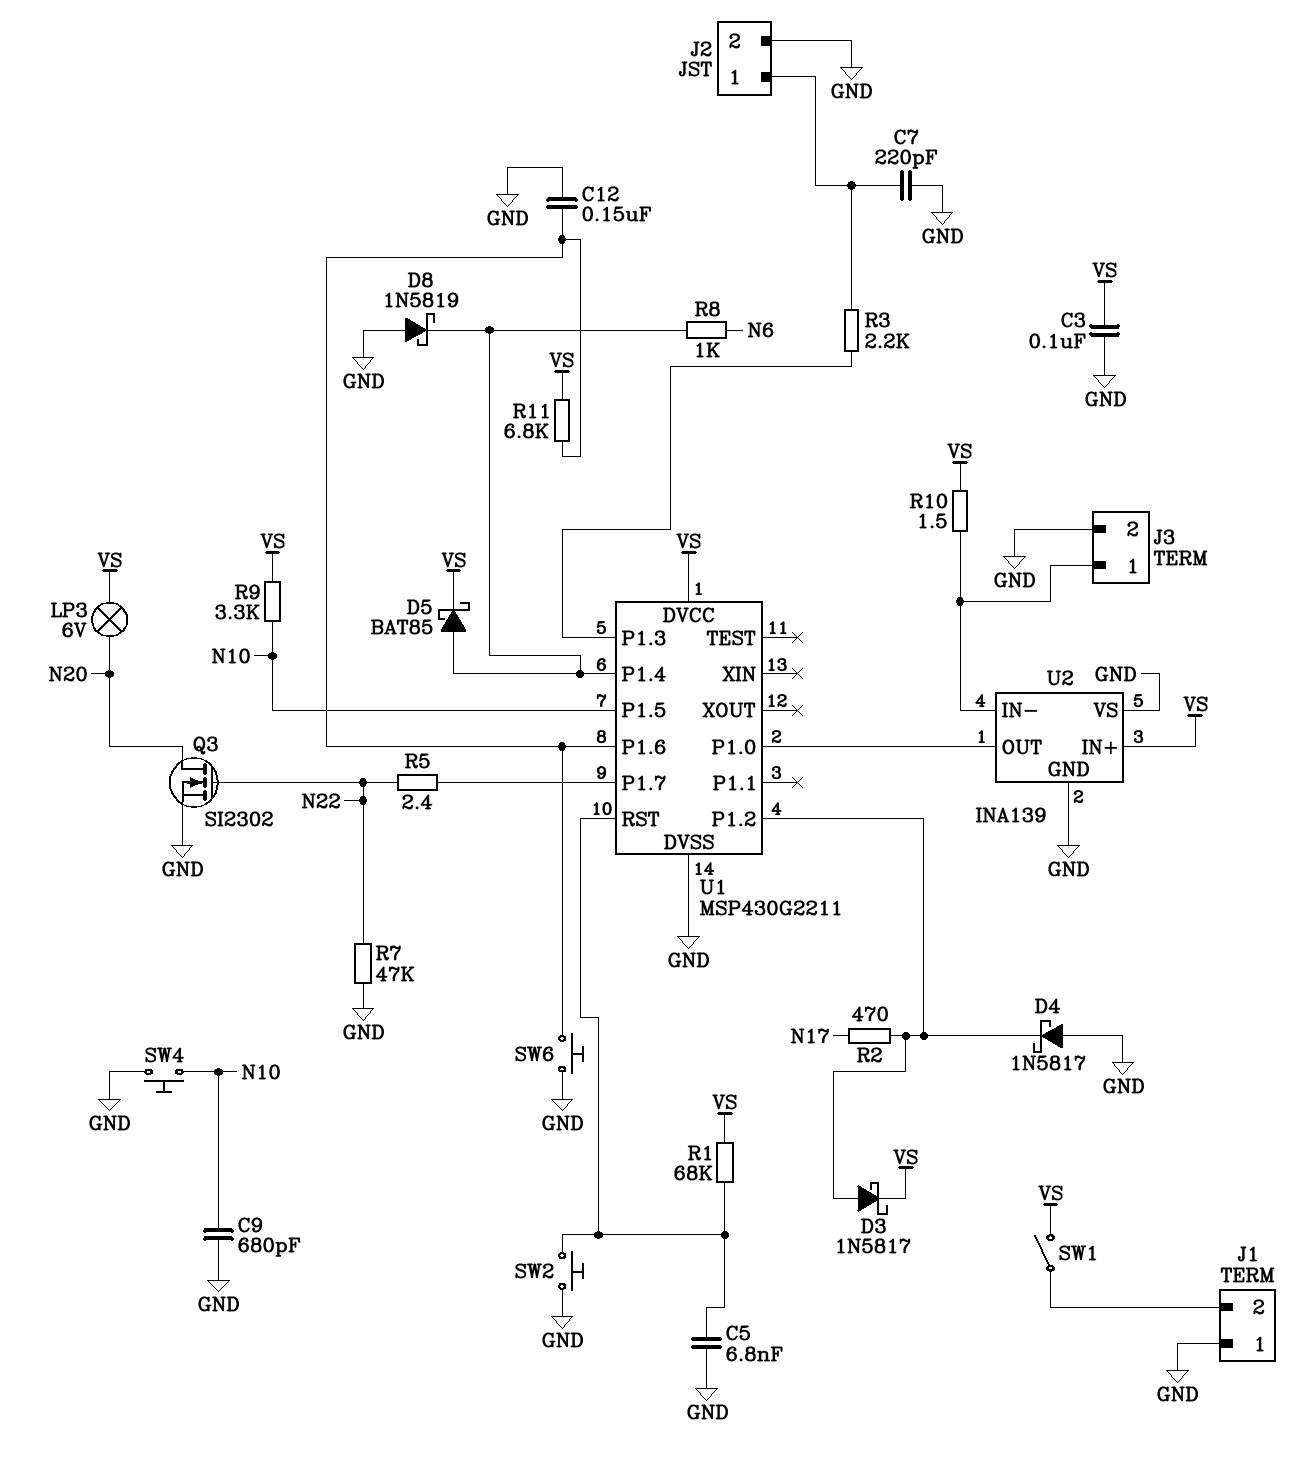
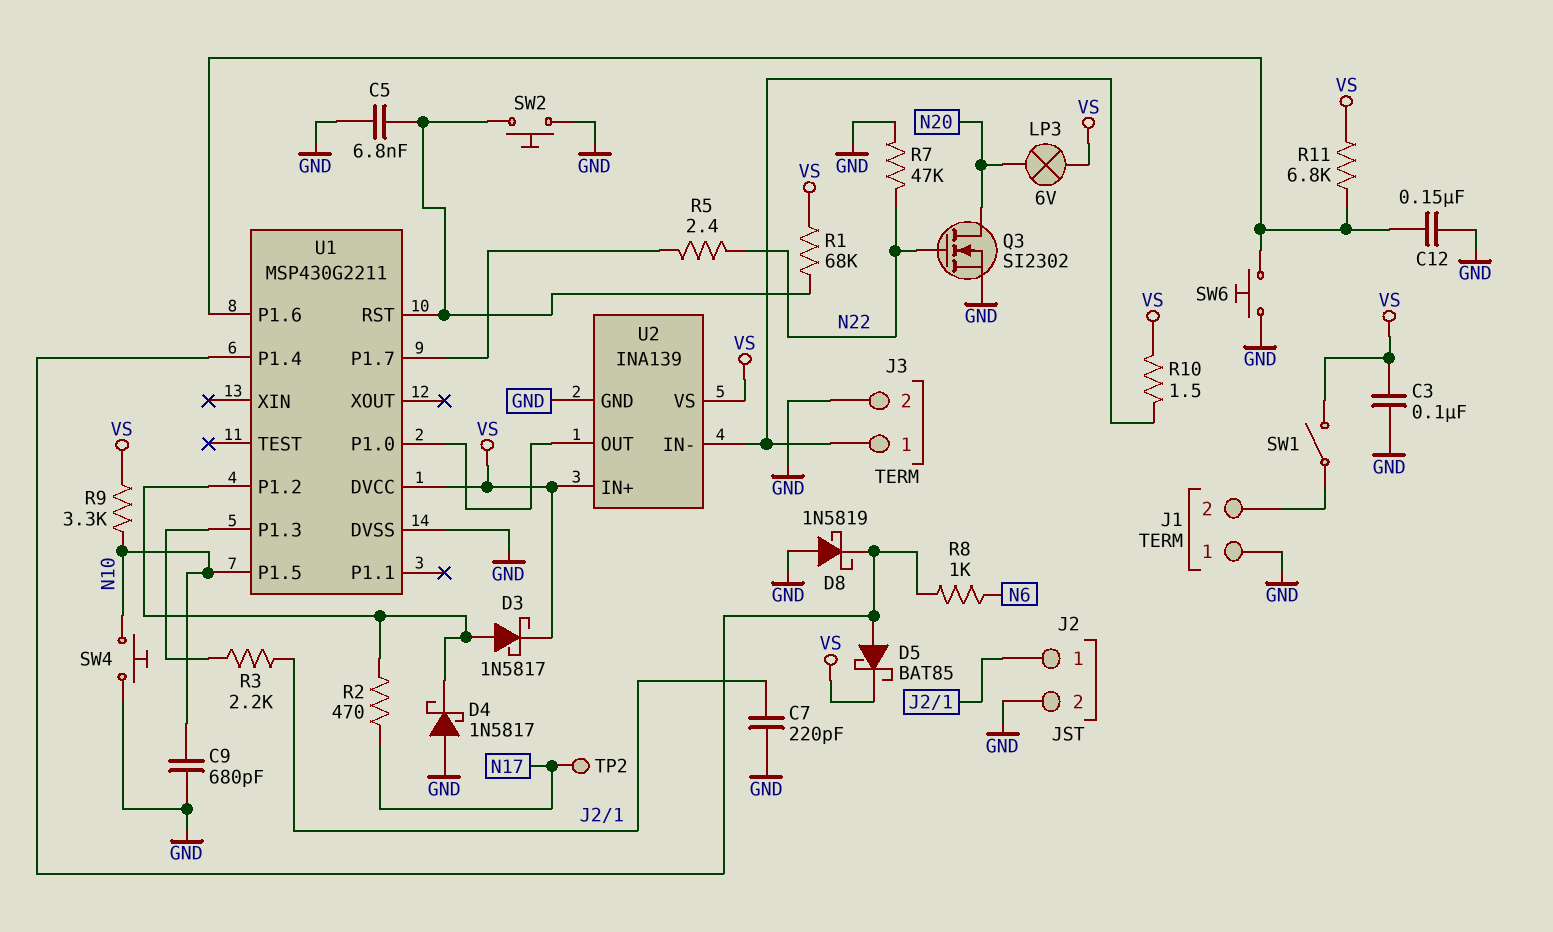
TP2: none -> test point (N17)
U2 pin VS: GND -> VS

